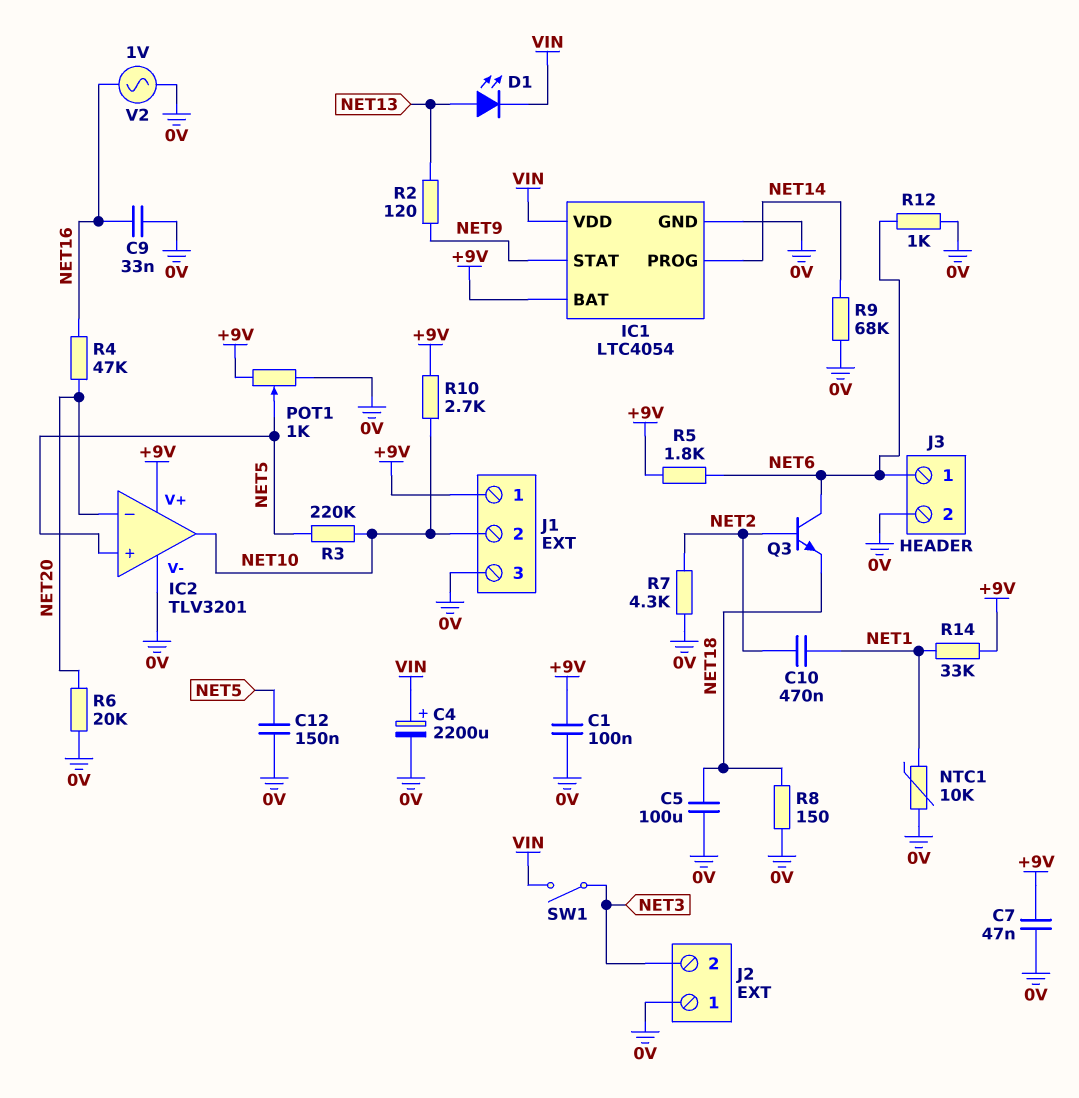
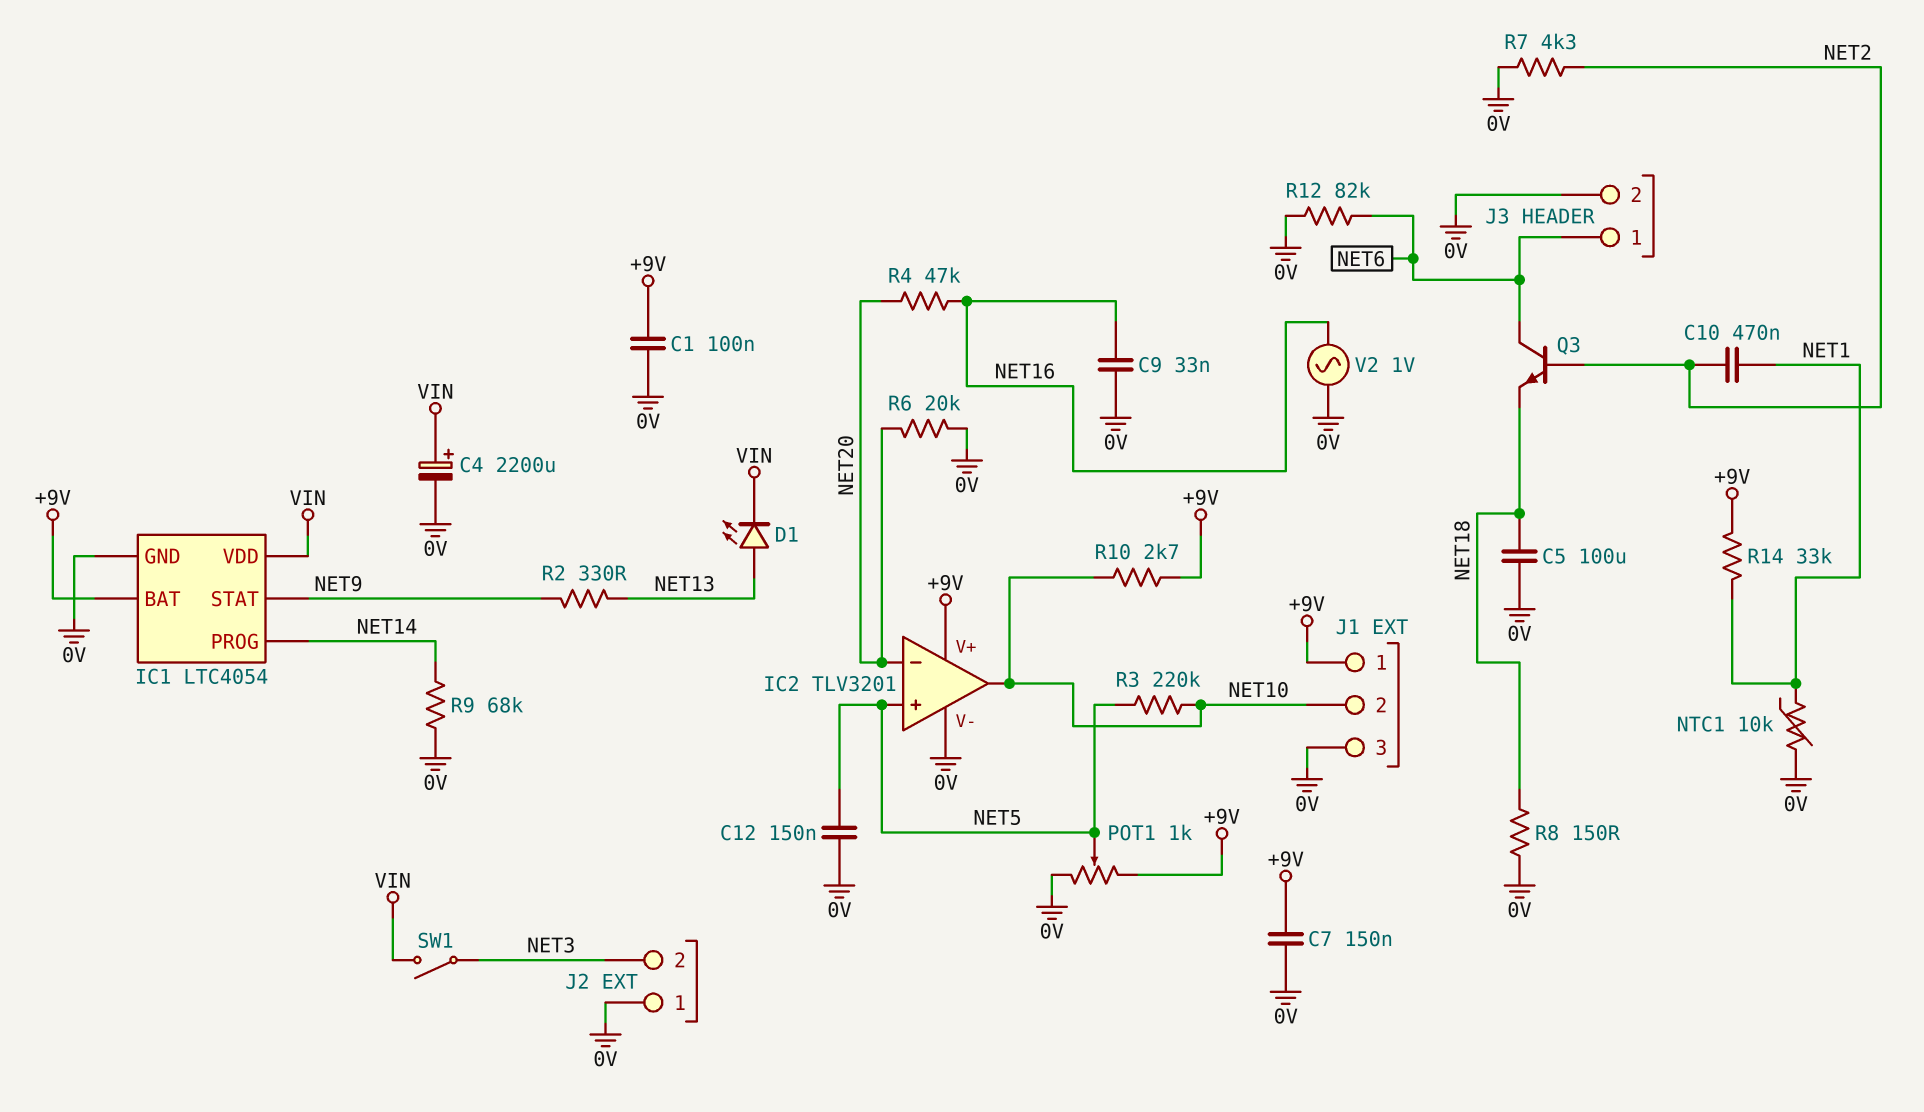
C7: 47nF (+9V, 0V) -> 150nF (+9V, 0V)
R2: 120 (NET9, NET13) -> 330 (NET9, NET13)
R5: 1.8k (+9V, NET6) -> none
R12: 1k (0V, NET6) -> 82k (0V, NET6)

